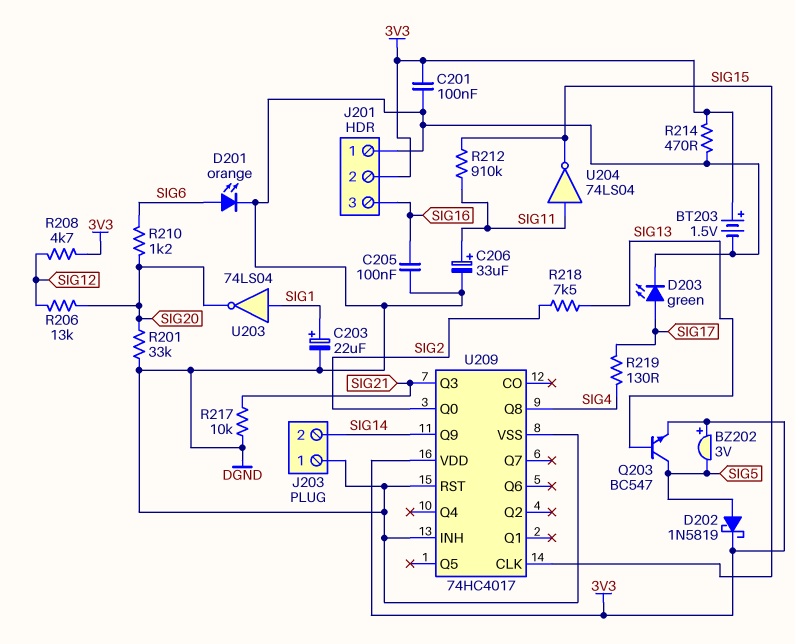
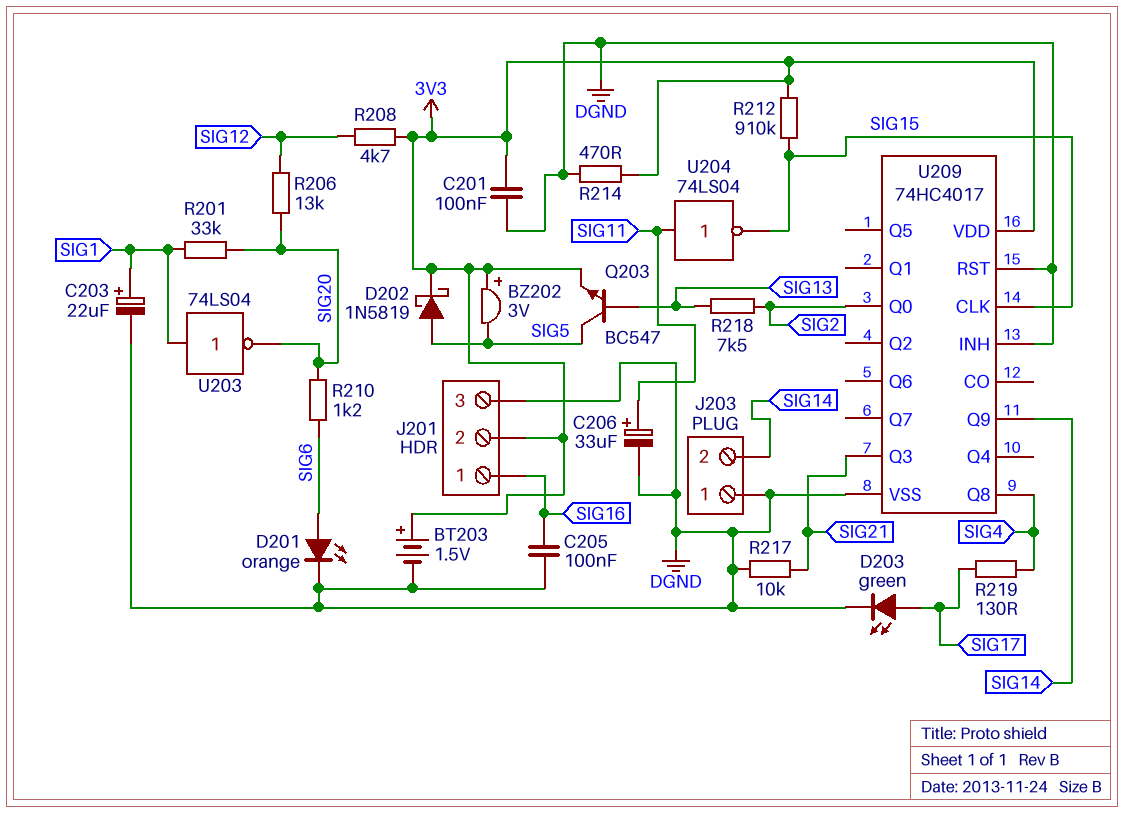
J201 pin 1: DGND -> SIG16
J201 pin 3: SIG16 -> DGND
R201: 33k (DGND, SIG20) -> 33k (SIG1, SIG20)
R212: 910k (SIG11, SIG15) -> 910k (3V3, SIG15)

